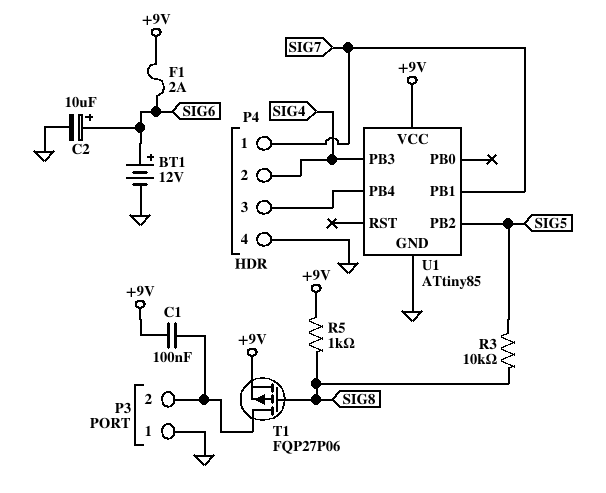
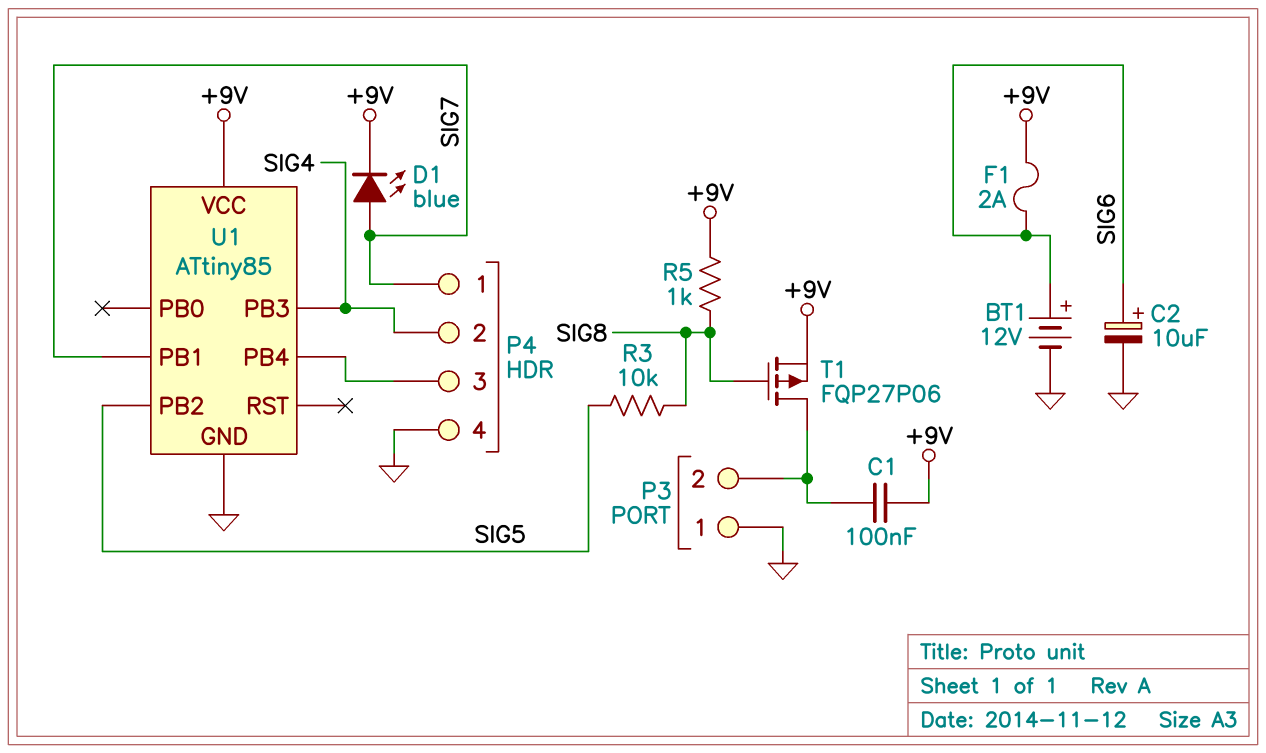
D1: none -> LED blue (A SIG7, K +9V)

